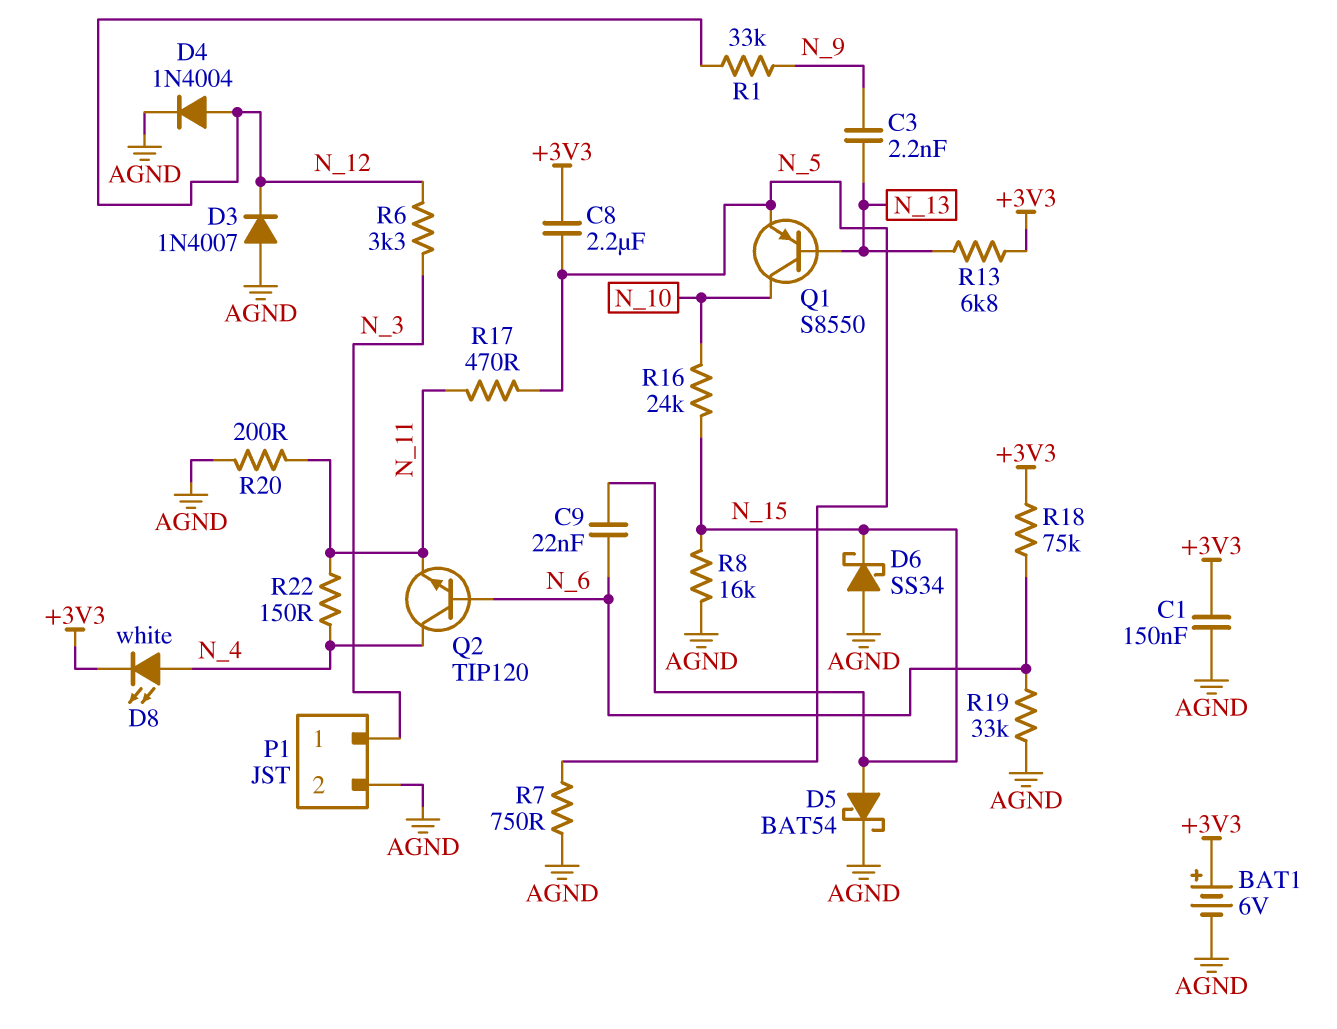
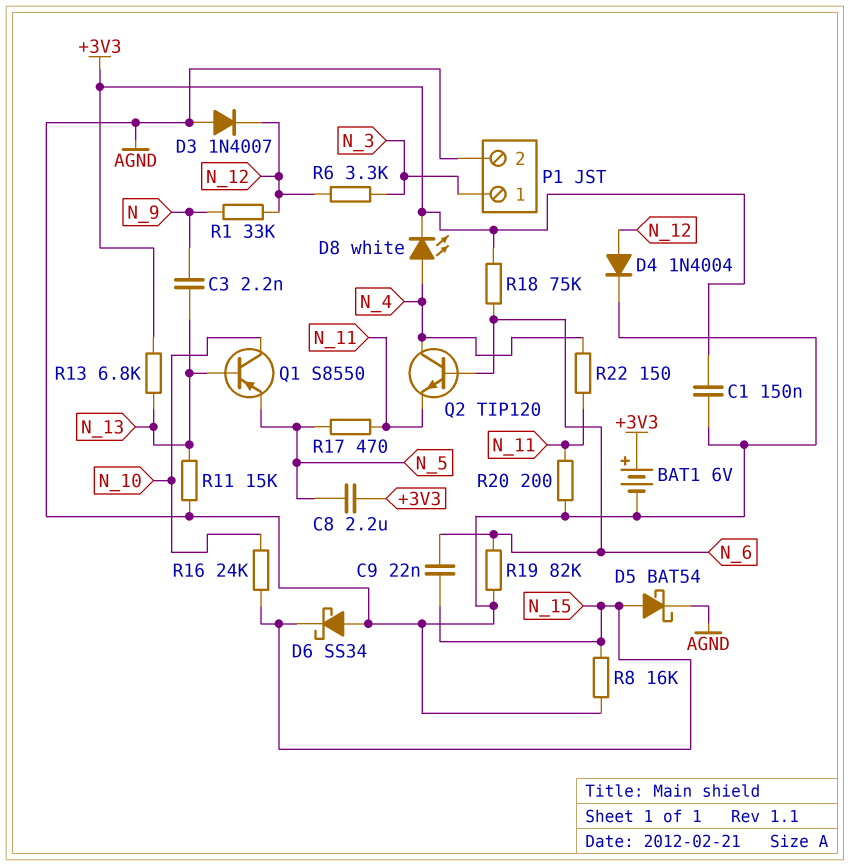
R7: 750 (AGND, N_5) -> none
R11: none -> 15k (AGND, N_13)
R19: 33k (AGND, N_6) -> 82k (AGND, N_6)

